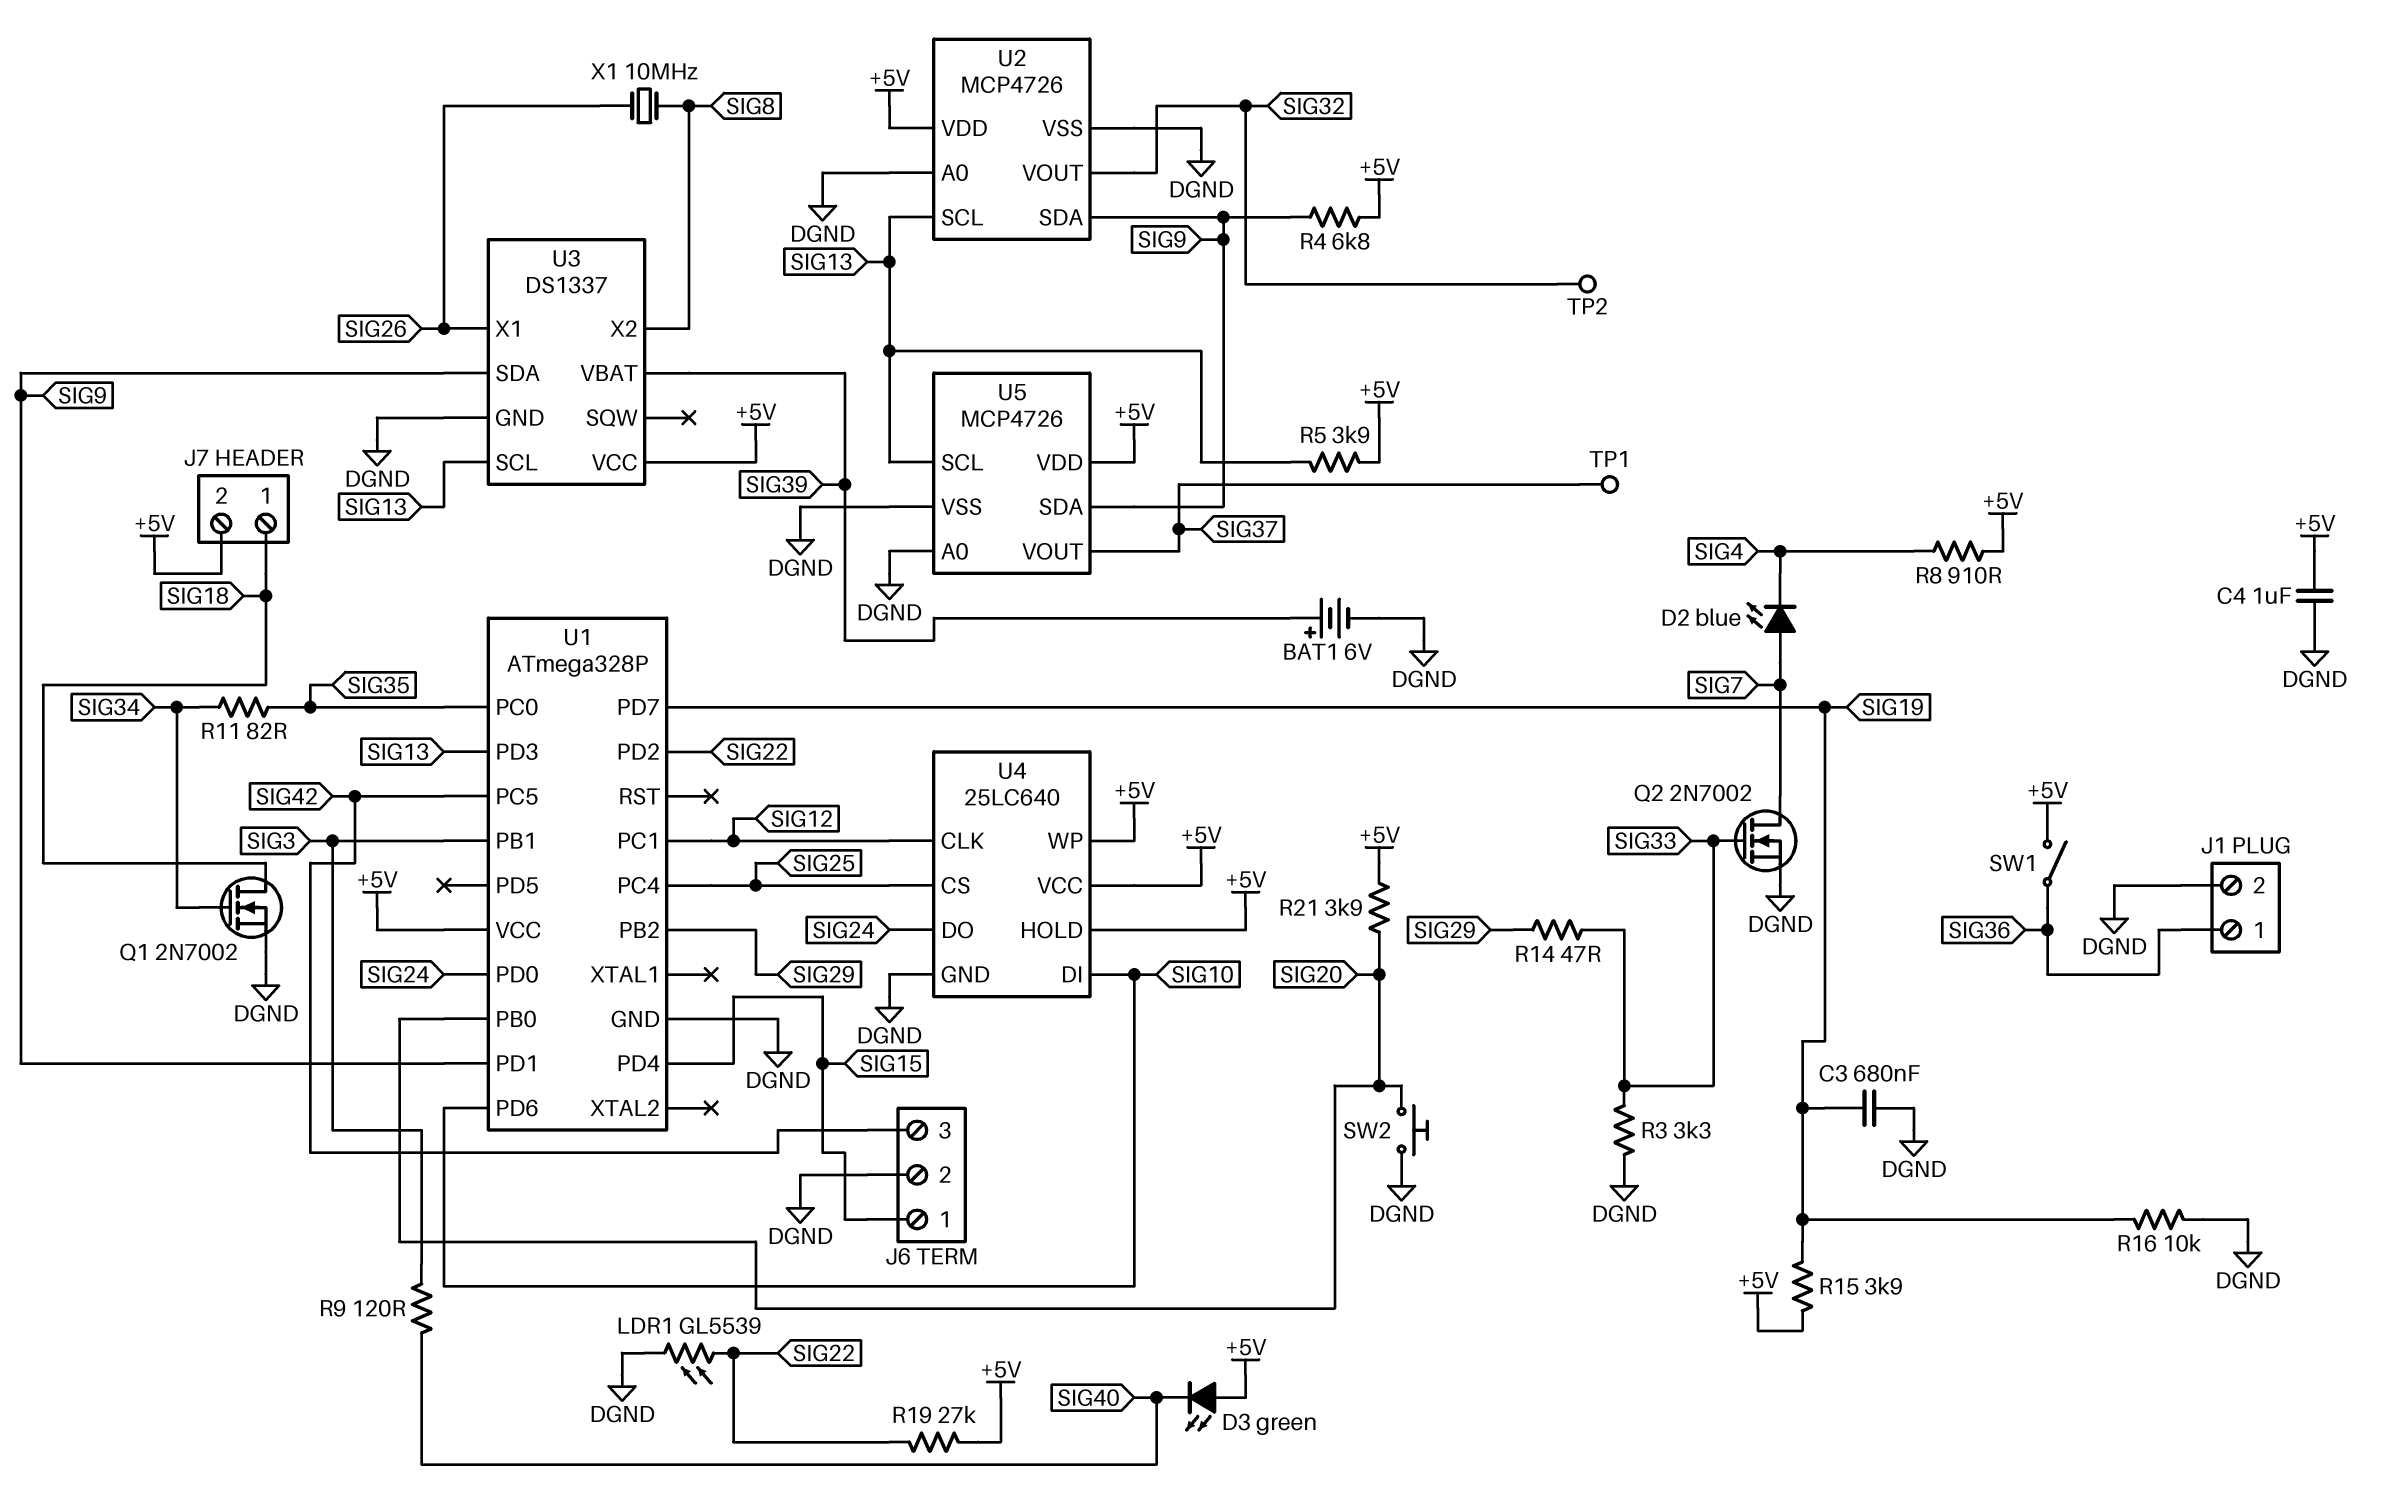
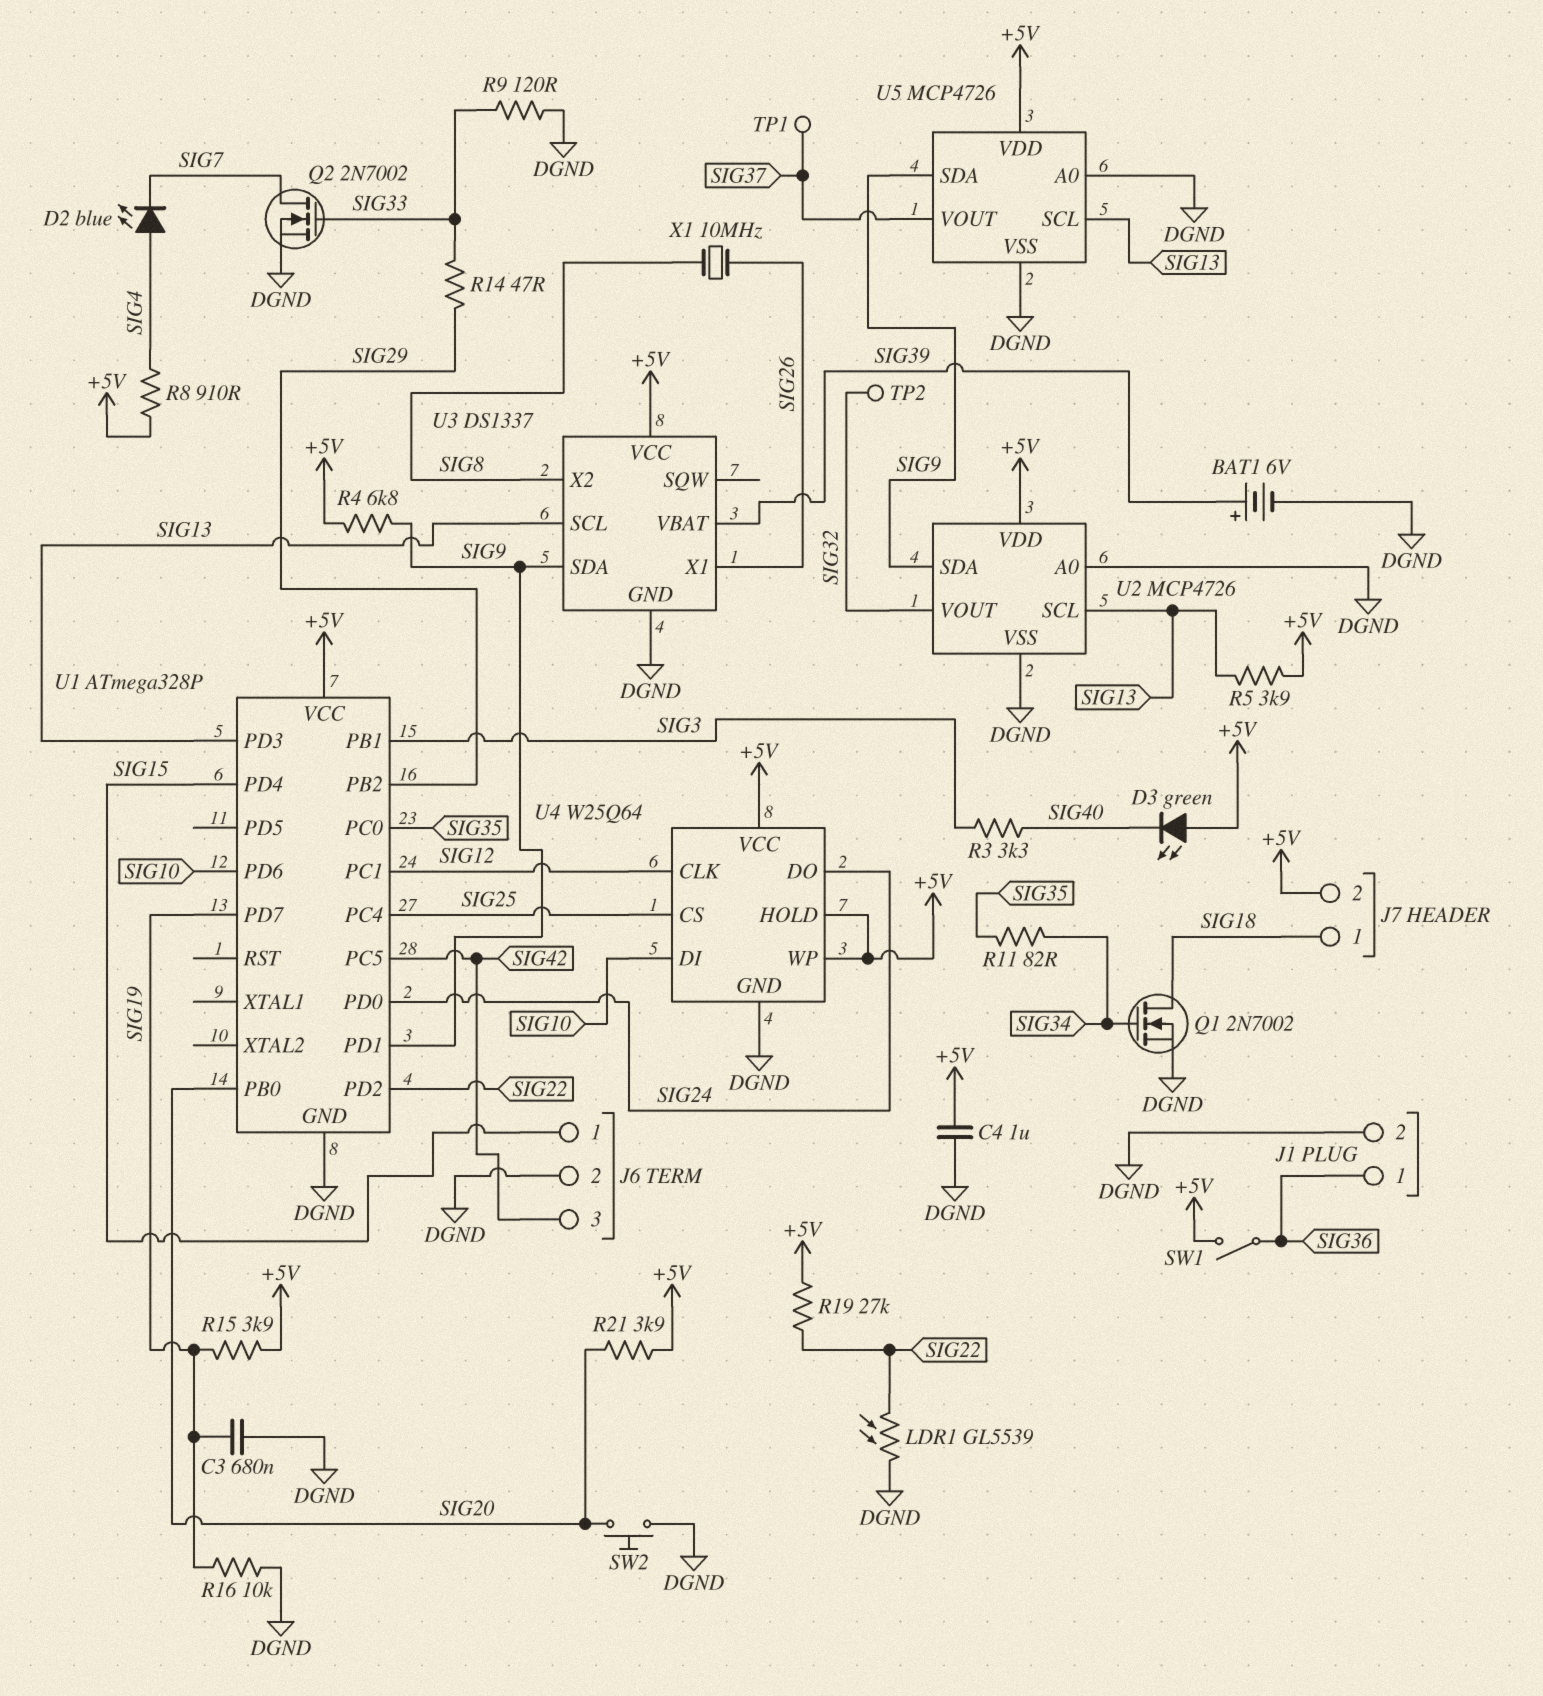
D2: LED blue (A SIG7, K SIG4) -> LED blue (A SIG4, K SIG7)
R3: 3.3k (DGND, SIG33) -> 3.3k (SIG3, SIG40)
R9: 120 (SIG3, SIG40) -> 120 (DGND, SIG33)
U4: 25LC640 -> W25Q64

